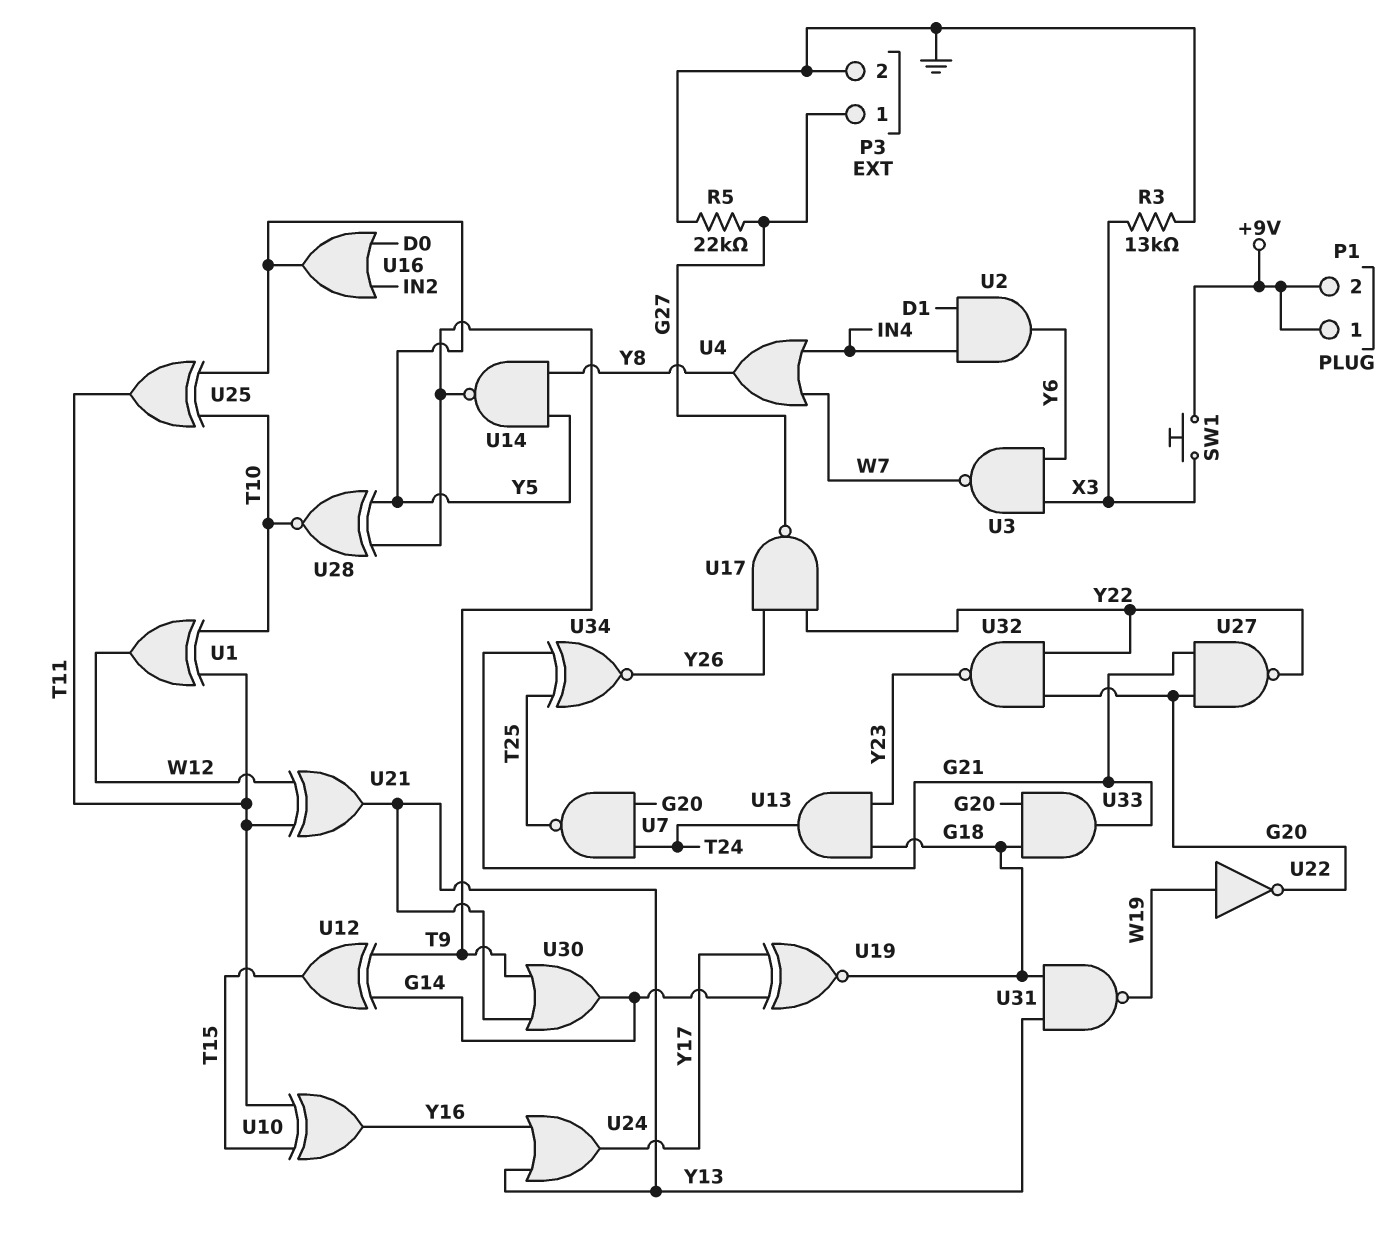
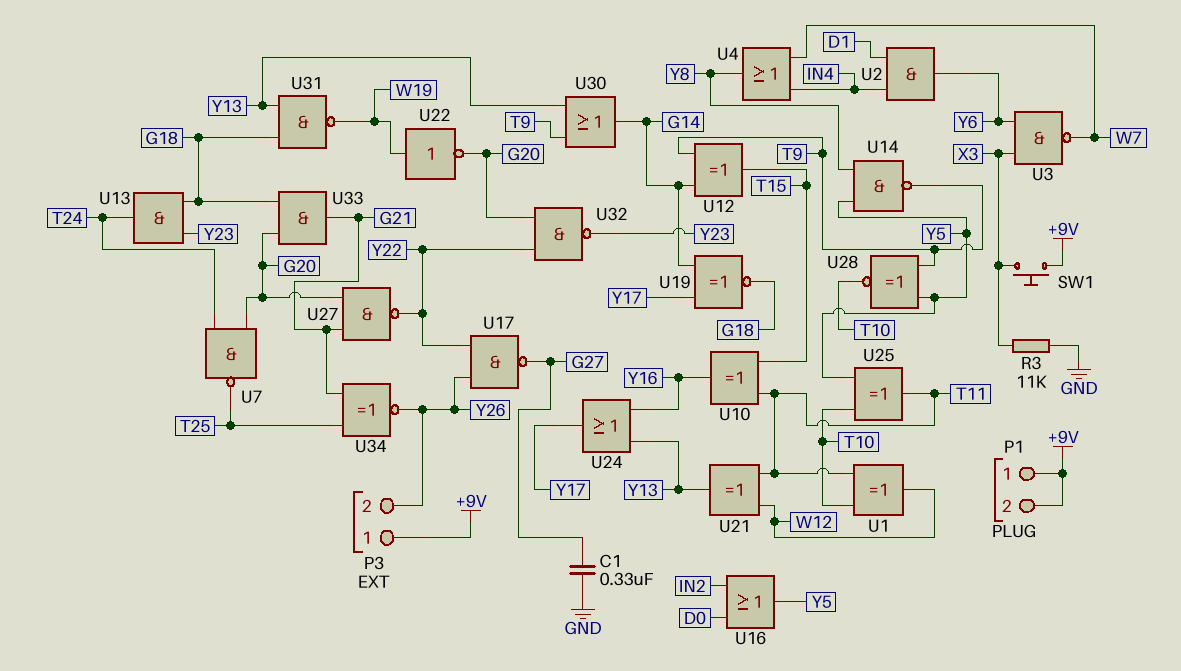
C1: none -> 330nF (G27, GND)
P3 pin 1: G27 -> +9V
P3 pin 2: GND -> Y26
R3: 13k (GND, X3) -> 11k (GND, X3)
R5: 22k (G27, GND) -> none

